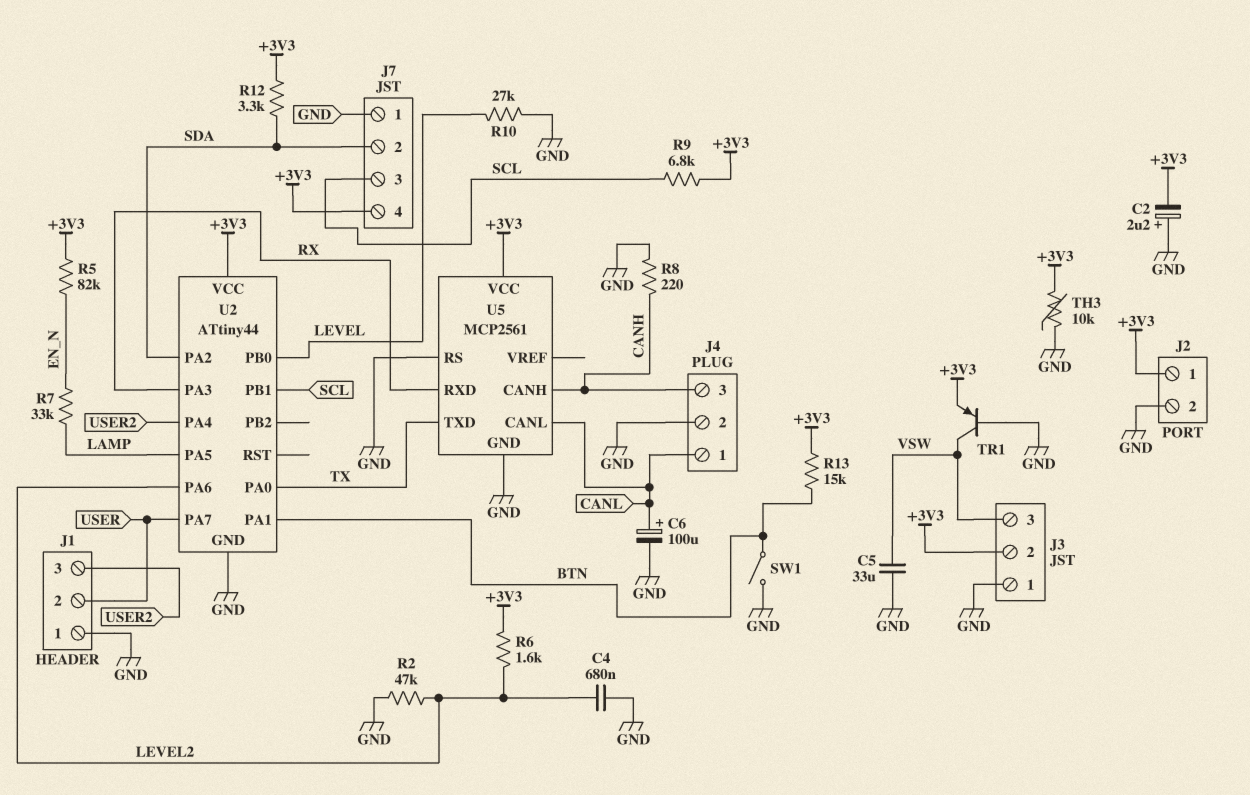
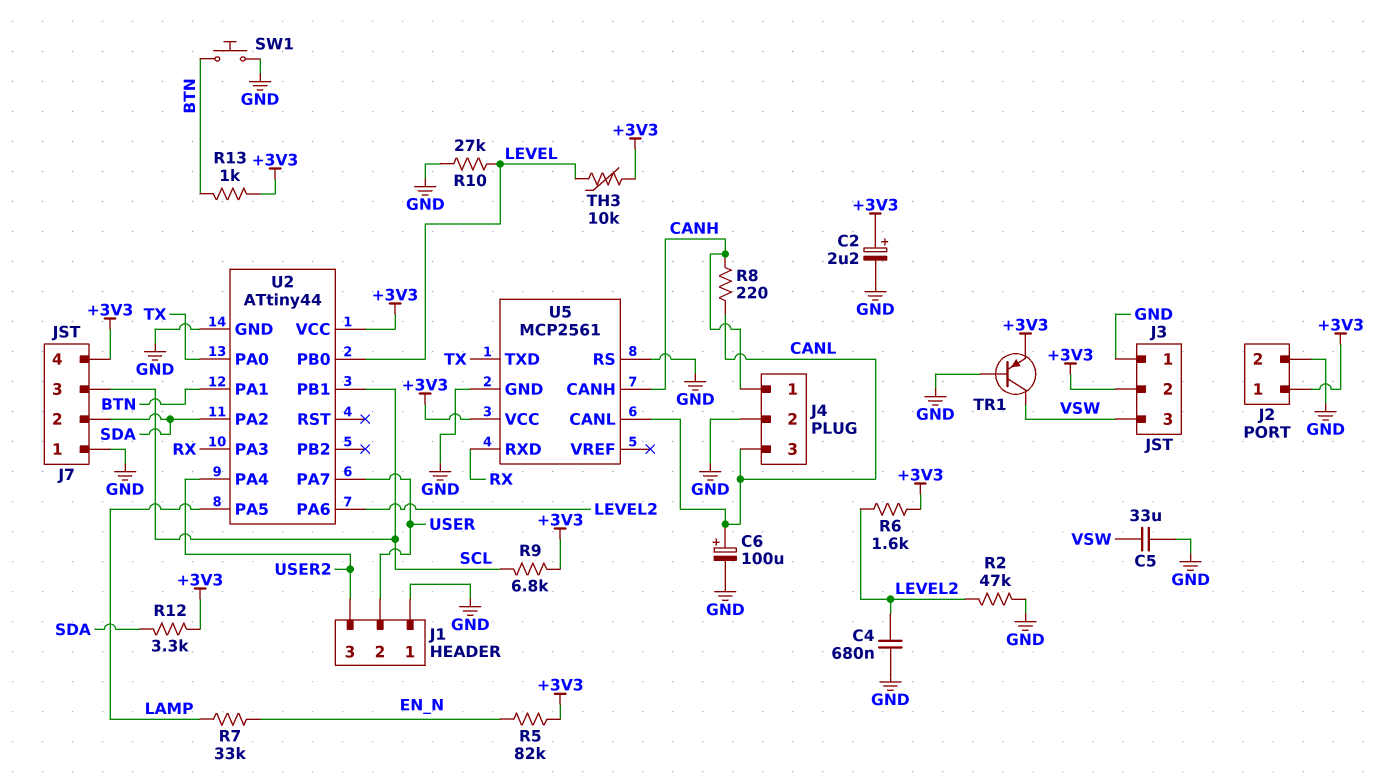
C2: 2.2uF (plus GND, minus +3V3) -> 2.2uF (plus +3V3, minus GND)
J4 pin 1: CANL -> CANH
J4 pin 3: CANH -> CANL
R8: 220 (CANH, GND) -> 220 (CANH, CANL)
R13: 15k (+3V3, BTN) -> 1k (+3V3, BTN)
SW1: switch (BTN, GND) -> button (BTN, GND)
TH3: 10k (+3V3, GND) -> 10k (+3V3, LEVEL)

